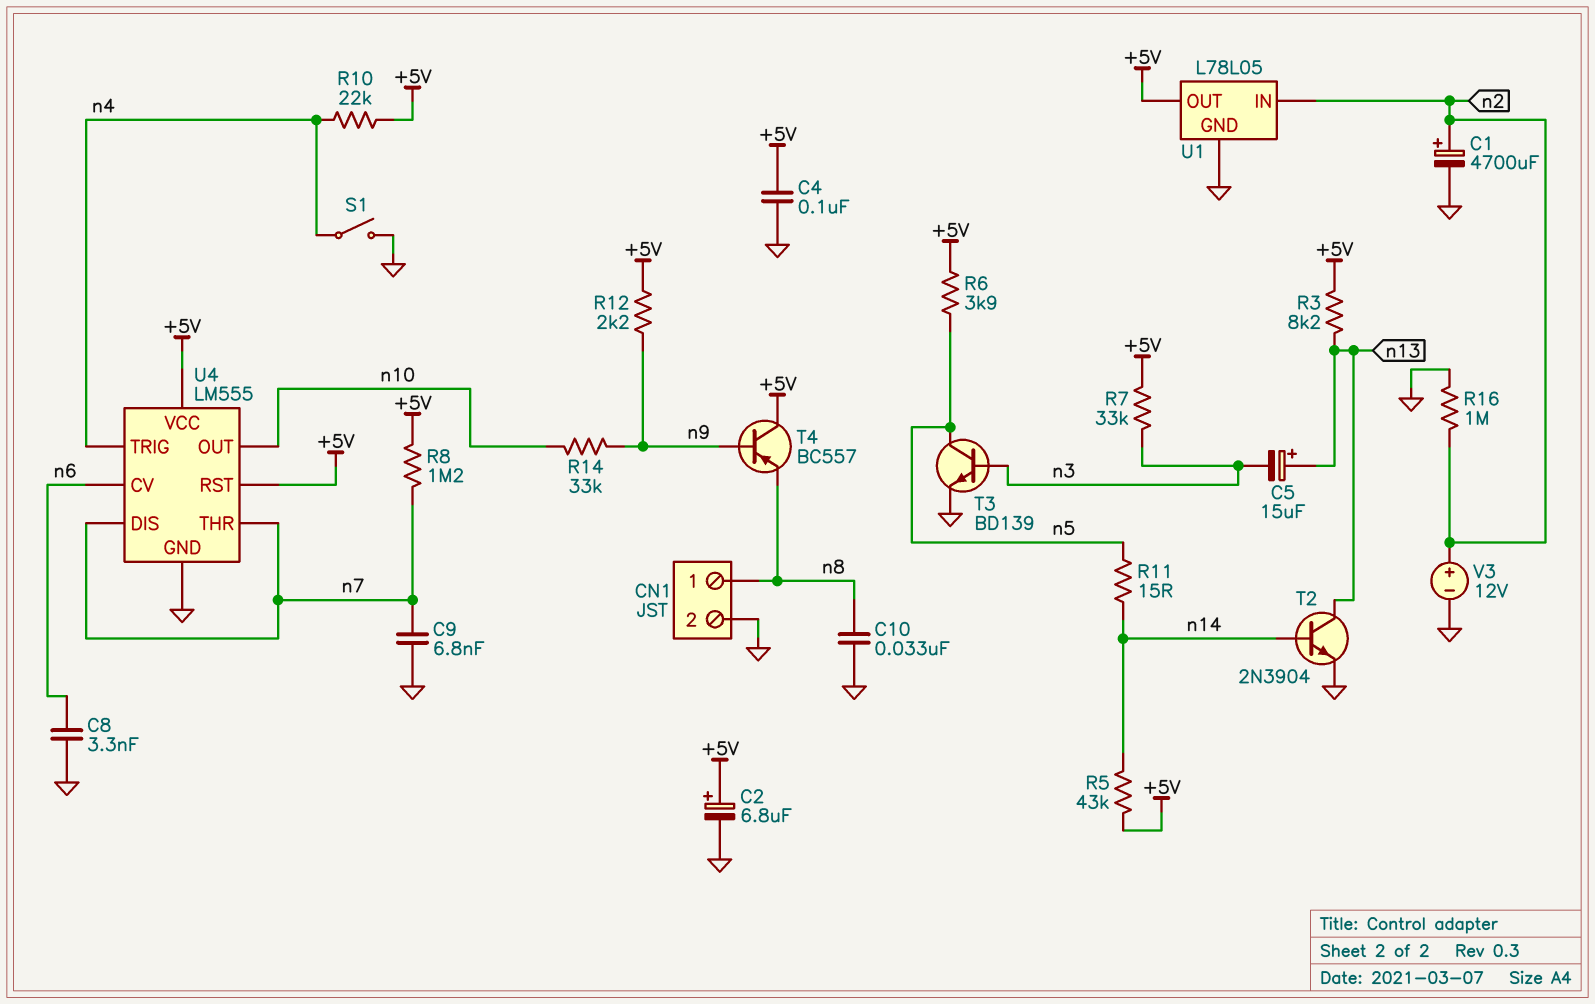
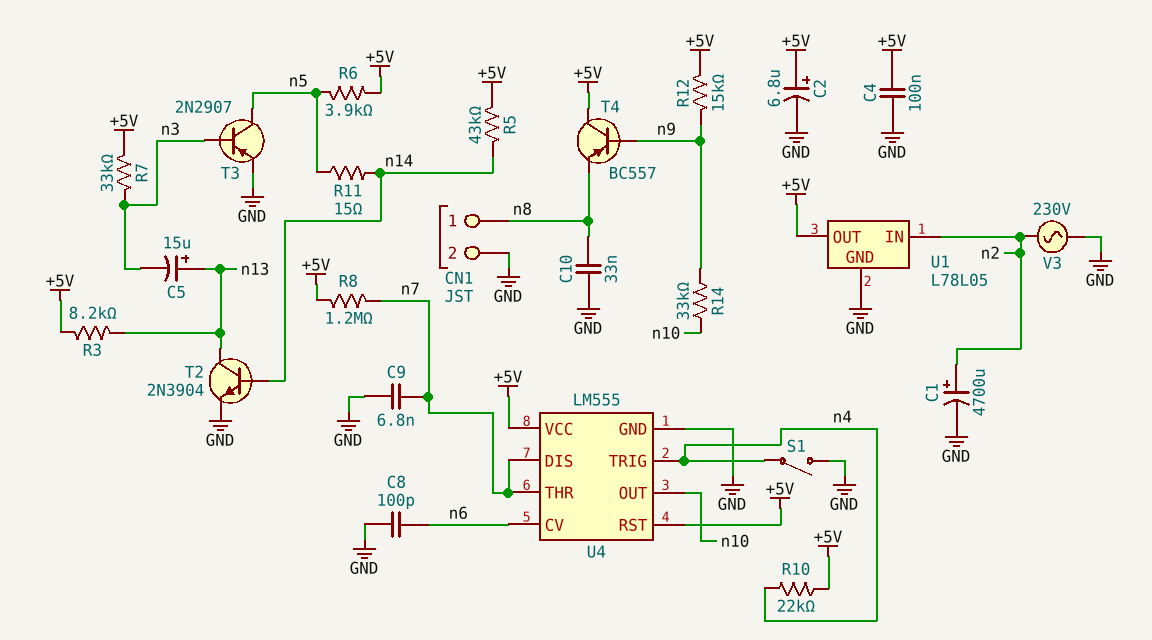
C8: 3.3nF (GND, n6) -> 100pF (GND, n6)
R12: 2.2k (+5V, n9) -> 15k (+5V, n9)
R16: 1M (GND, n2) -> none
T3: NPN BD139 (B n3, C n5, E GND) -> PNP 2N2907 (B n3, C n5, E GND)
V3: 12V (plus n2, minus GND) -> AC 230V (GND, n2)

